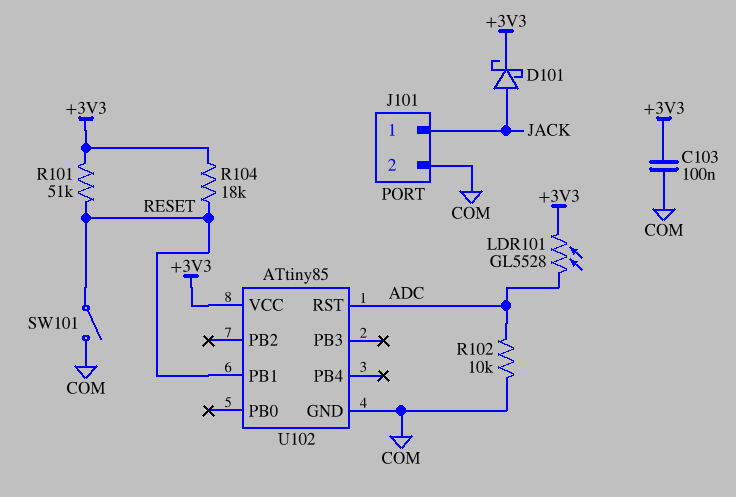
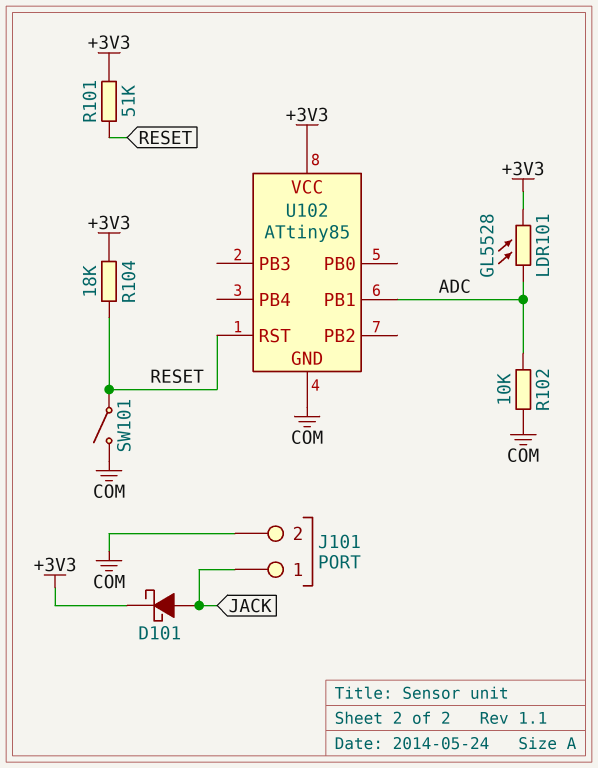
C103: 100nF (+3V3, COM) -> none
U102 pin PB1: RESET -> ADC
U102 pin RST: ADC -> RESET

